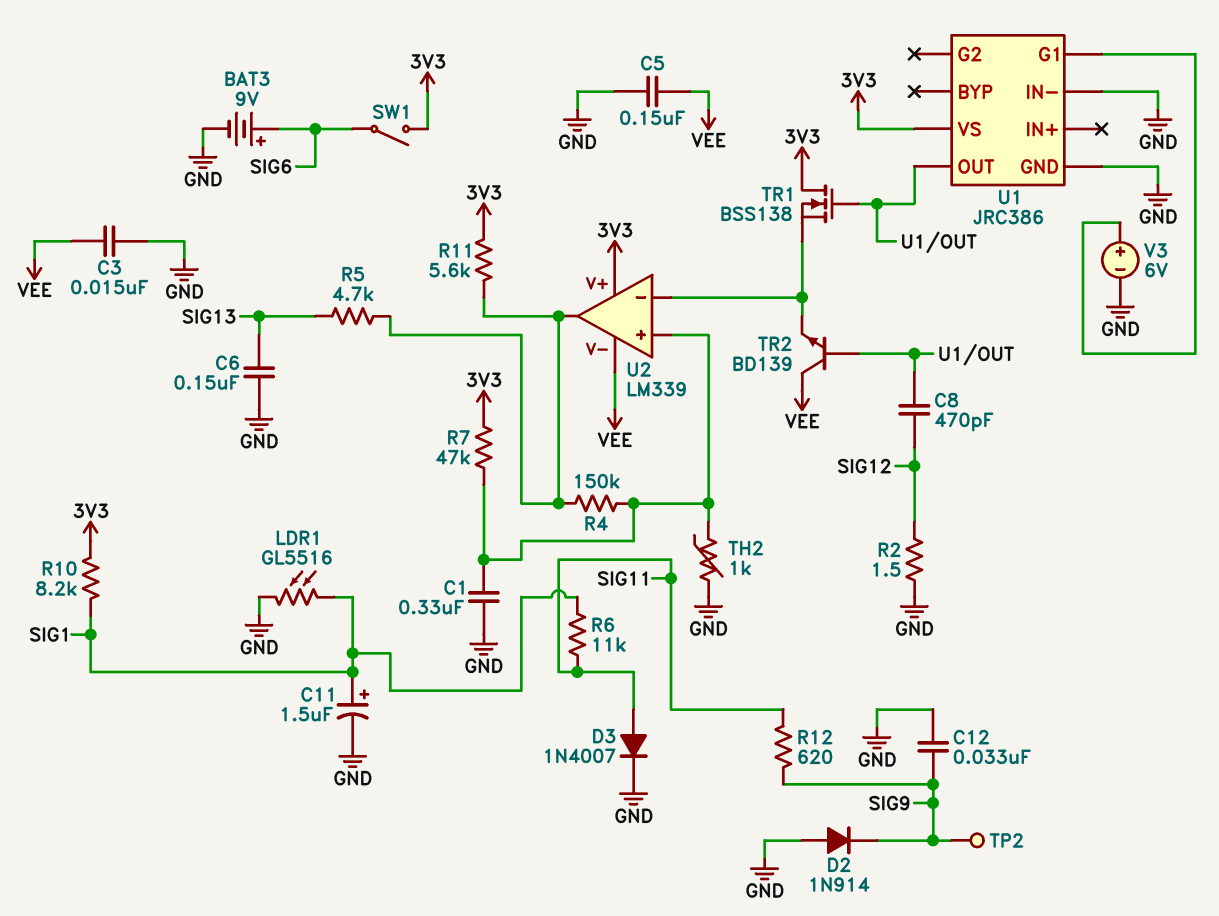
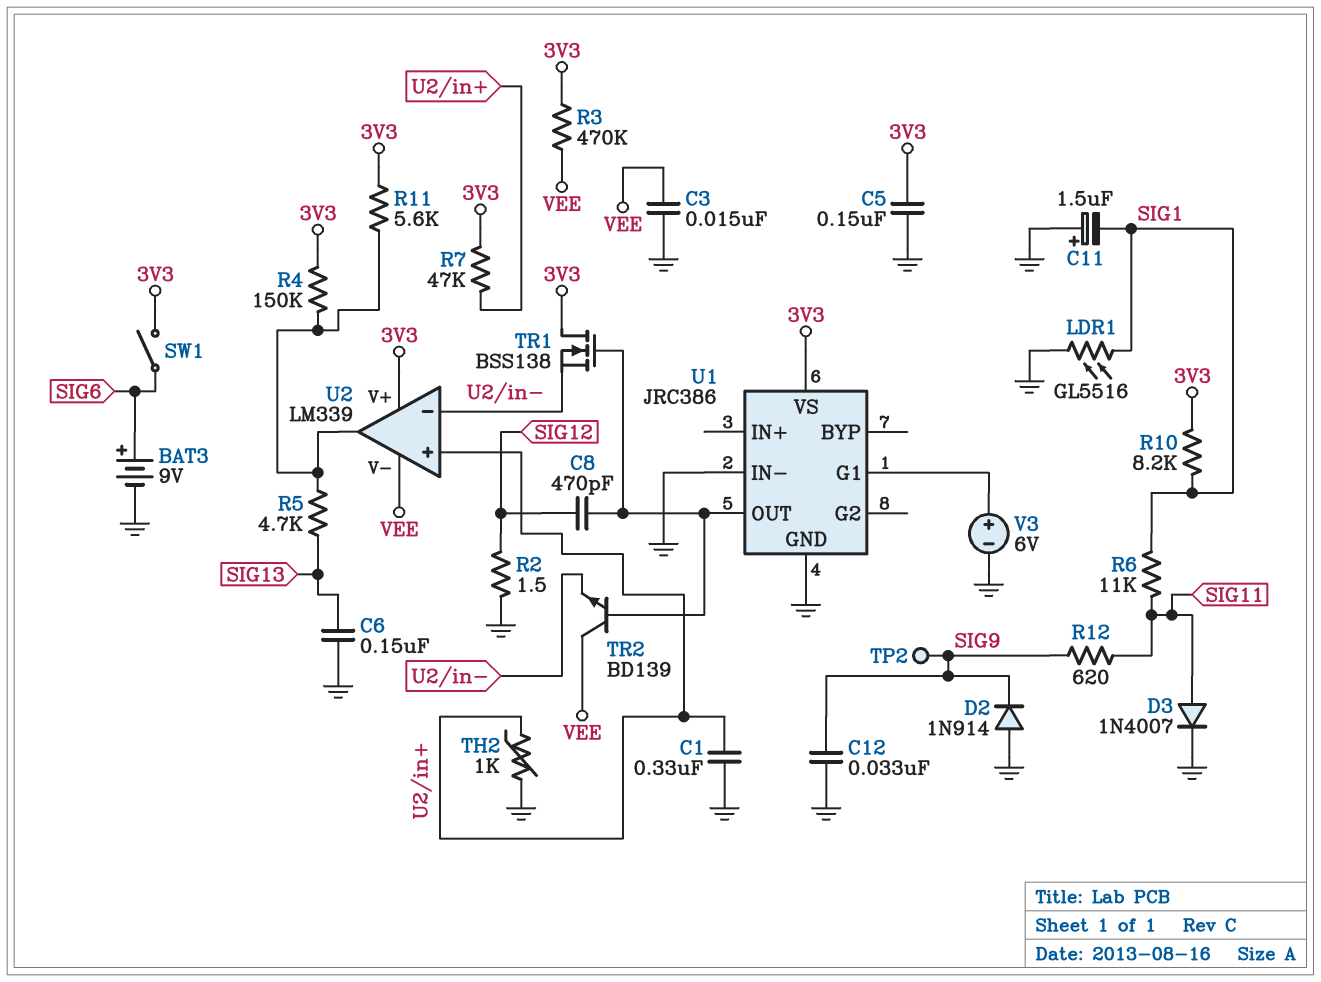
C5: 150nF (GND, VEE) -> 150nF (3V3, GND)
C11: 1.5uF (plus SIG1, minus GND) -> 1.5uF (plus GND, minus SIG1)
R3: none -> 470k (3V3, VEE)
R4: 150k (U2/in+, U2/out) -> 150k (3V3, U2/out)

